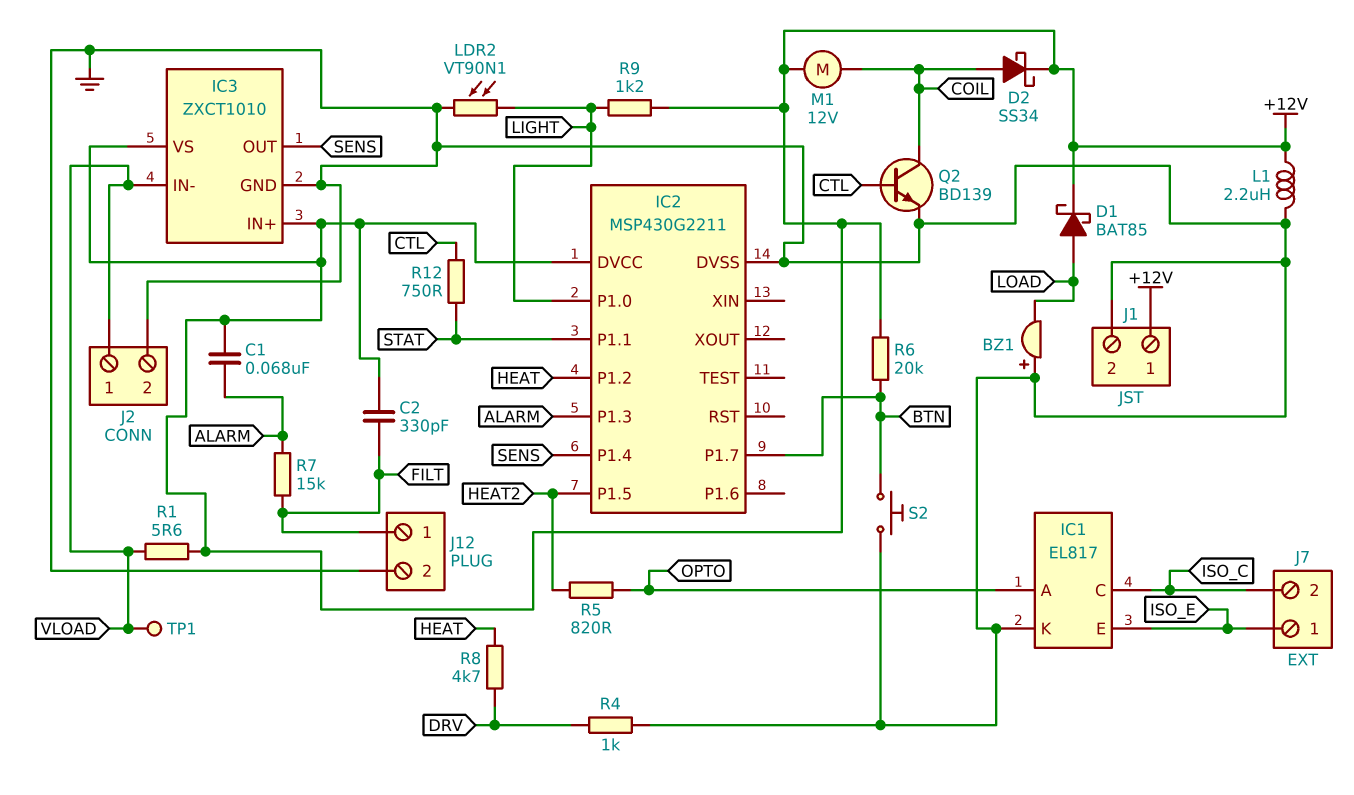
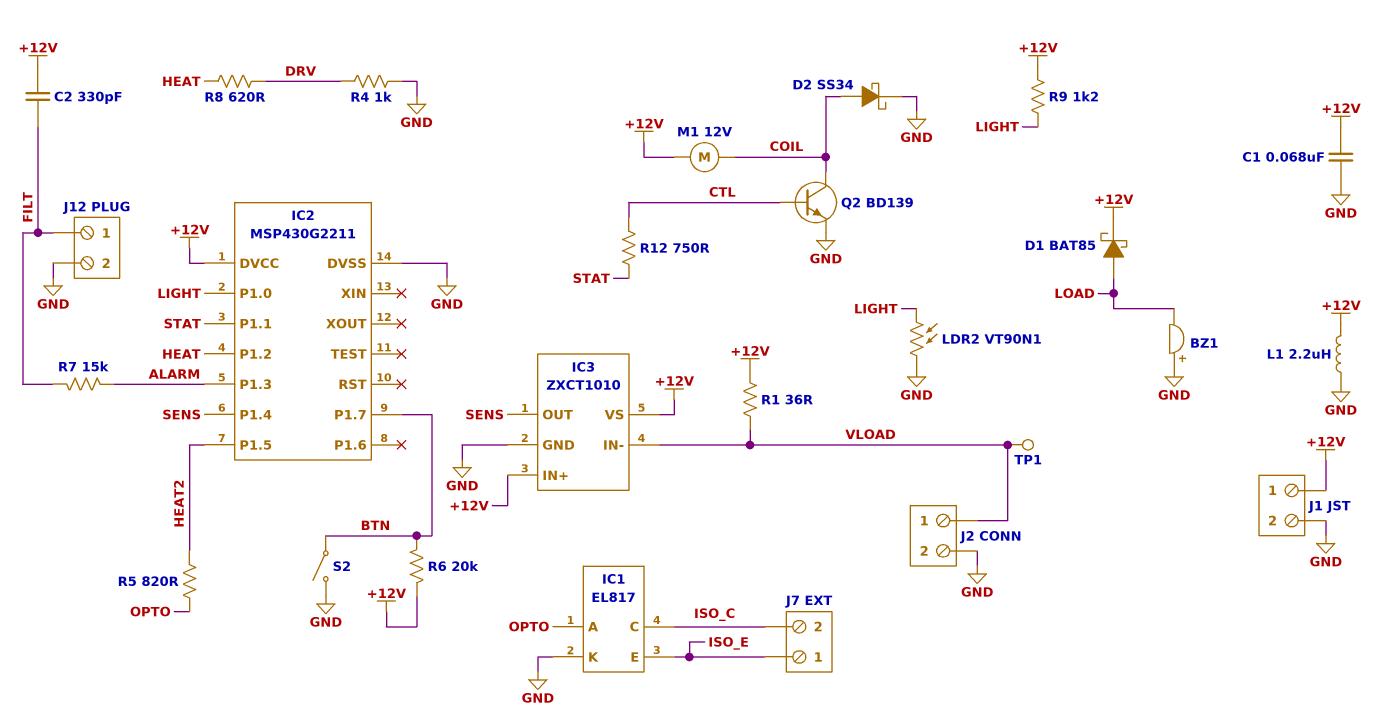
C1: 68nF (+12V, ALARM) -> 68nF (+12V, GND)
D2: schottky SS34 (A COIL, K +12V) -> schottky SS34 (A COIL, K GND)
R1: 5.6 (+12V, VLOAD) -> 36 (+12V, VLOAD)
R8: 4.7k (DRV, HEAT) -> 620 (DRV, HEAT)
S2: button (BTN, GND) -> switch (BTN, GND)

